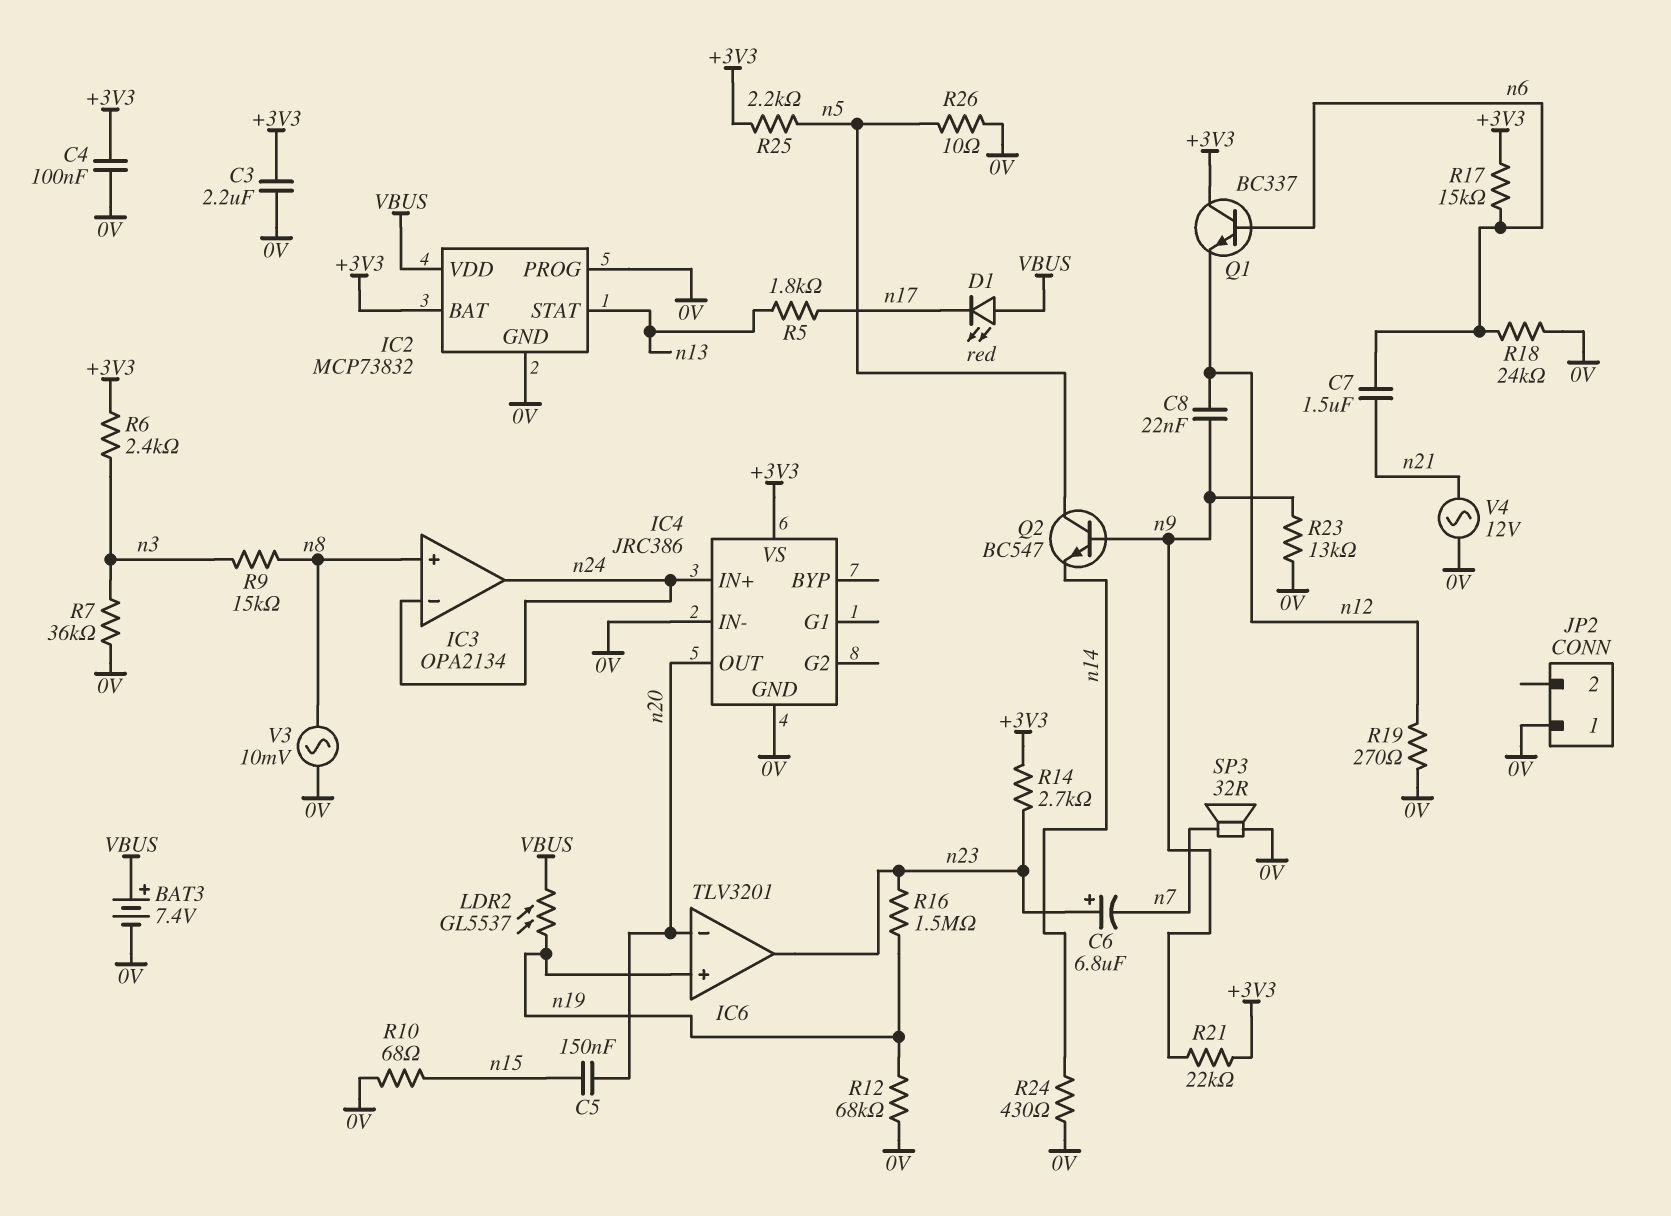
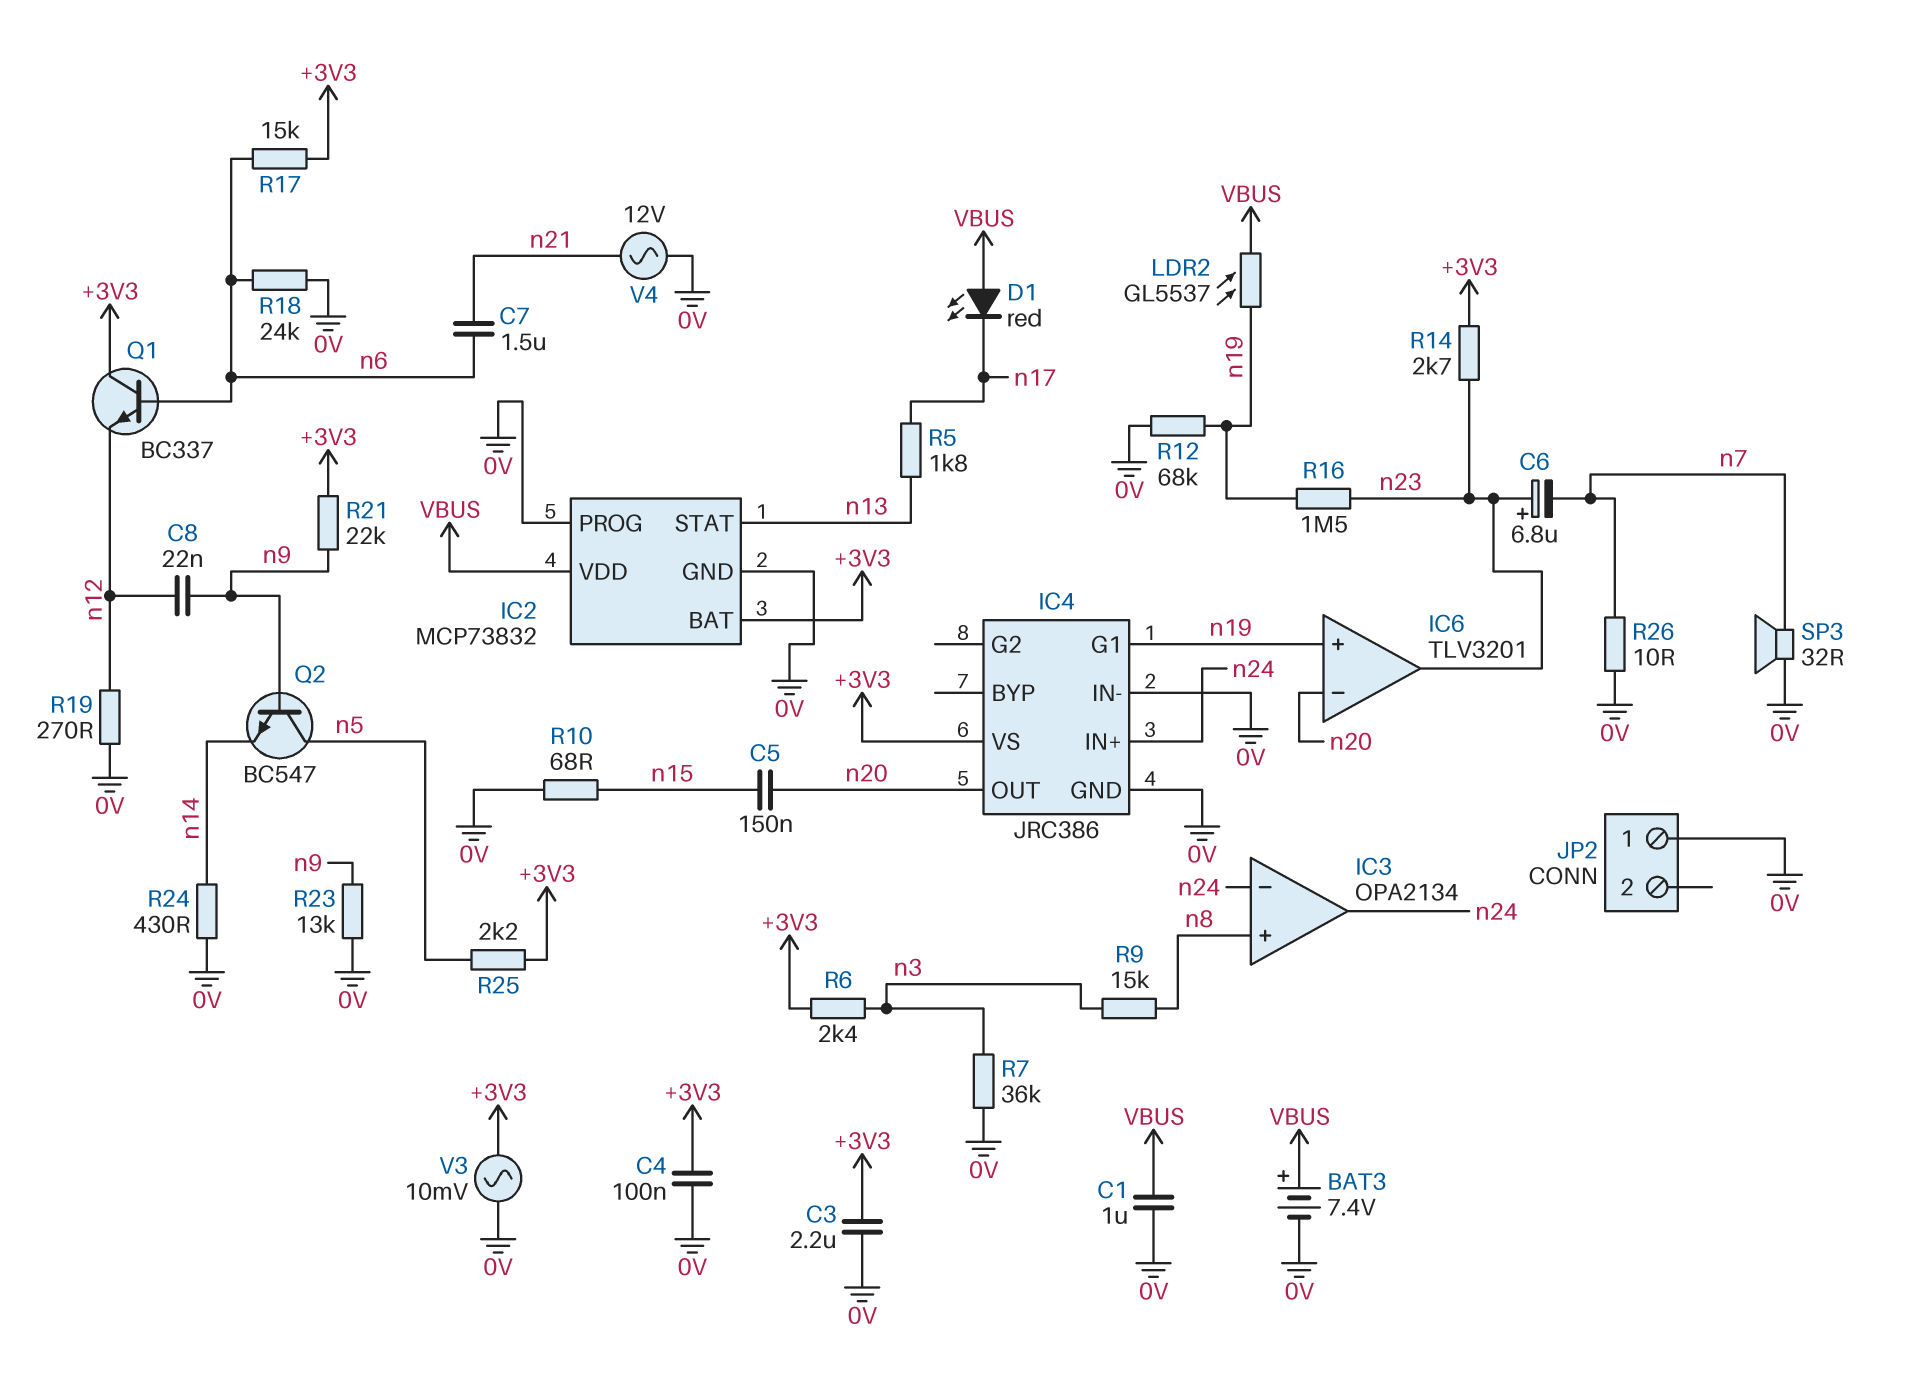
C1: none -> 1uF (0V, VBUS)
IC4 pin G1: none -> n19
R26: 10 (0V, n5) -> 10 (0V, n7)
V3: AC 10mV (0V, n8) -> AC 10mV (+3V3, 0V)

